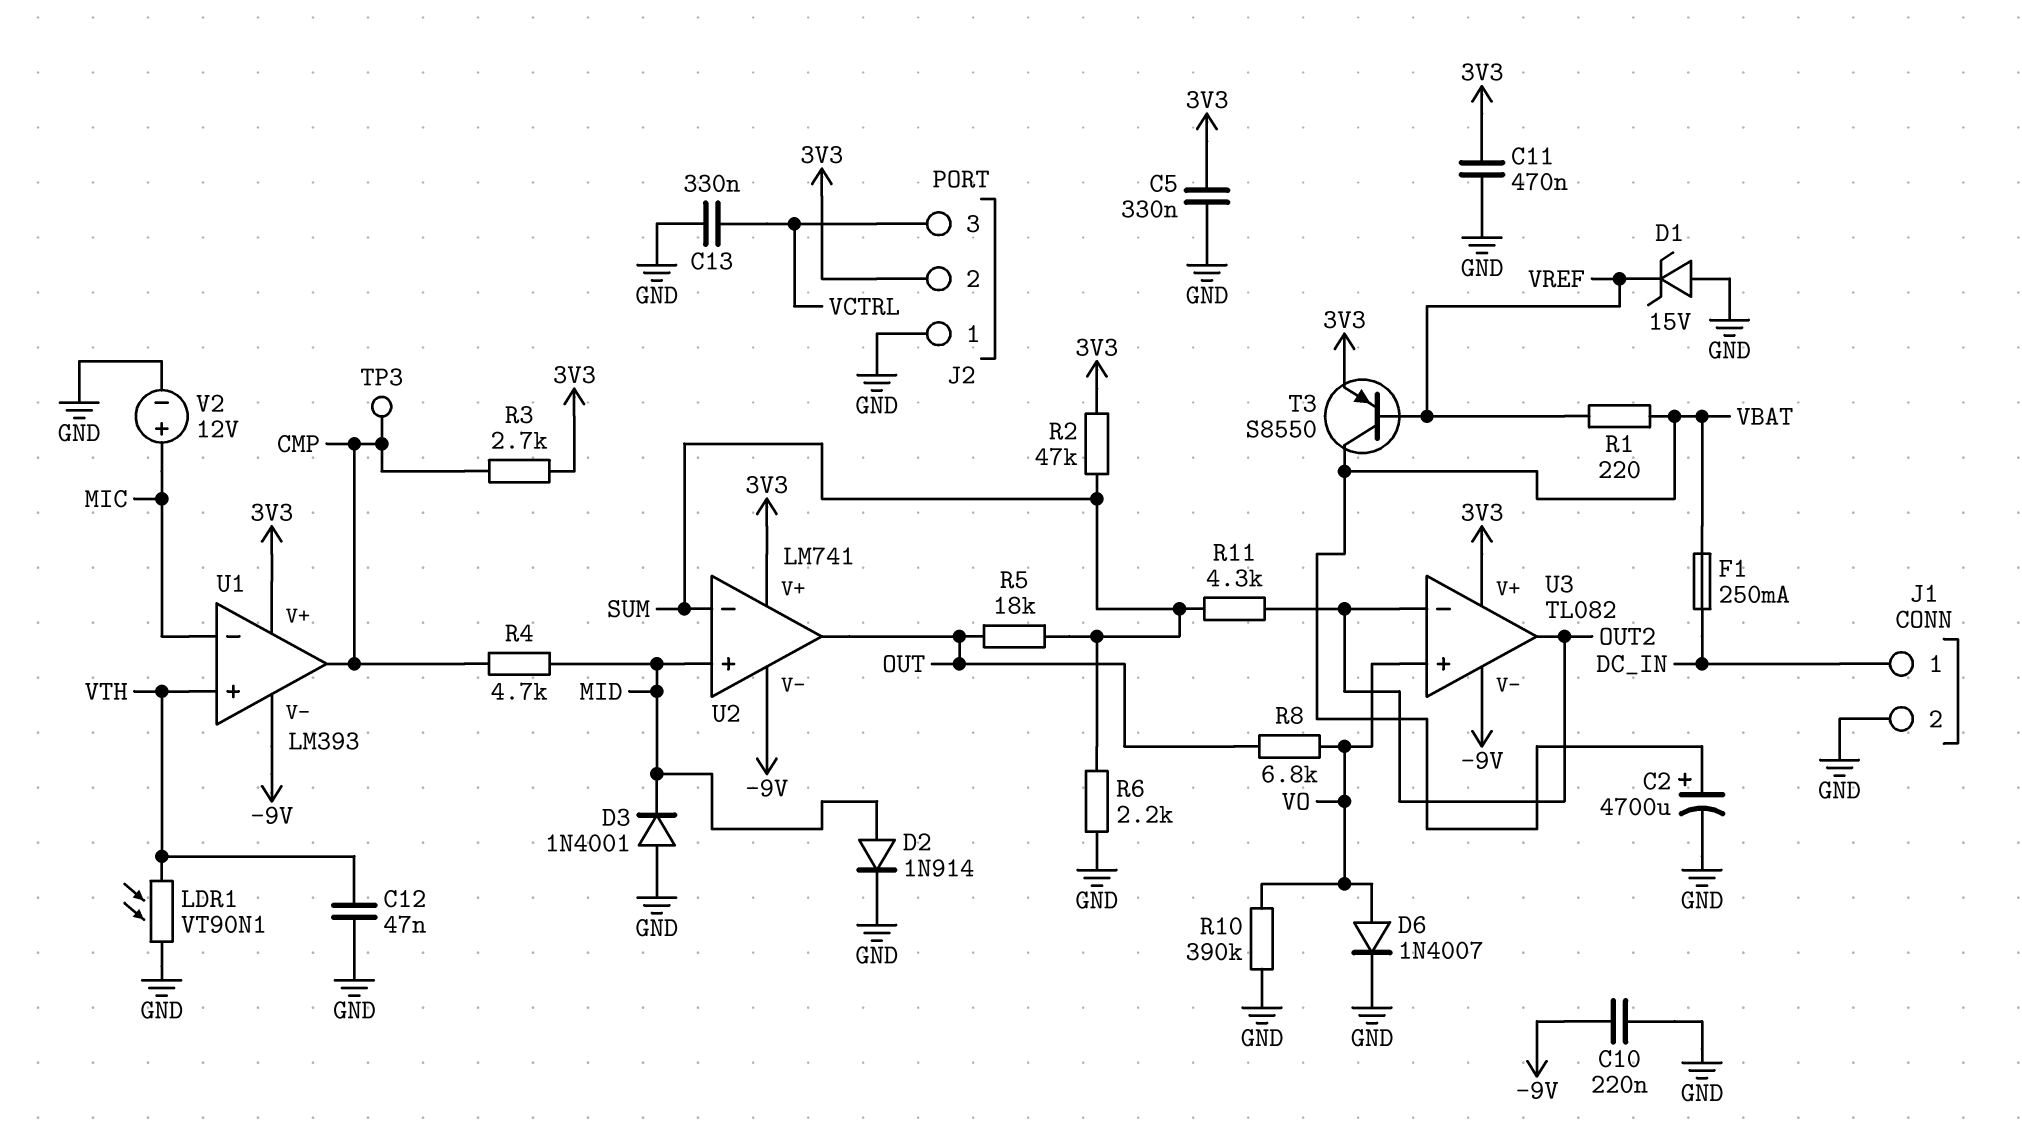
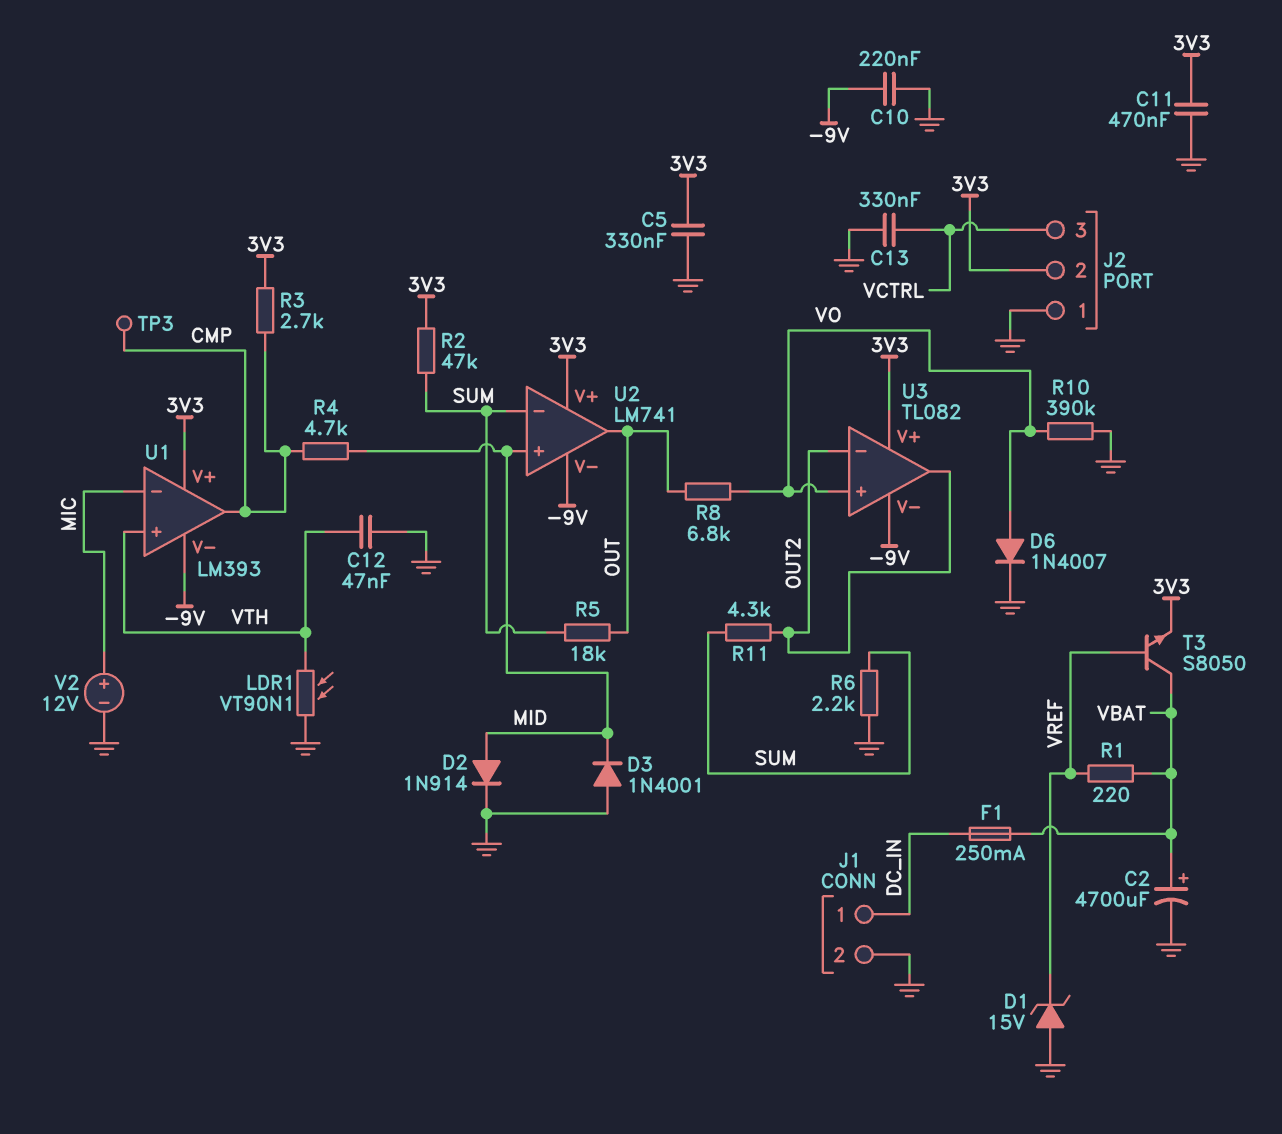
T3: PNP S8550 (B VREF, C VBAT, E 3V3) -> NPN S8050 (B VREF, C VBAT, E 3V3)

